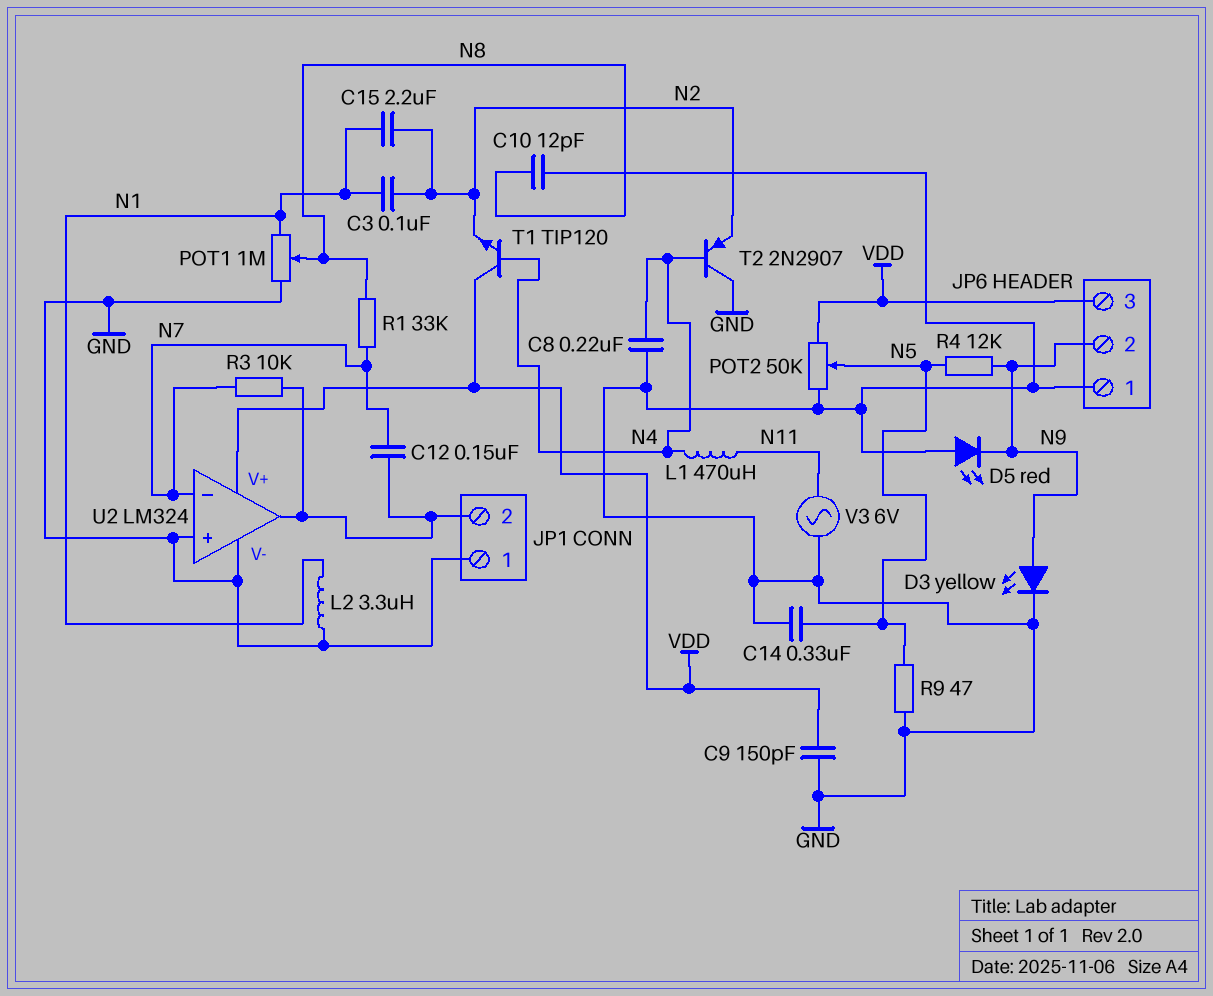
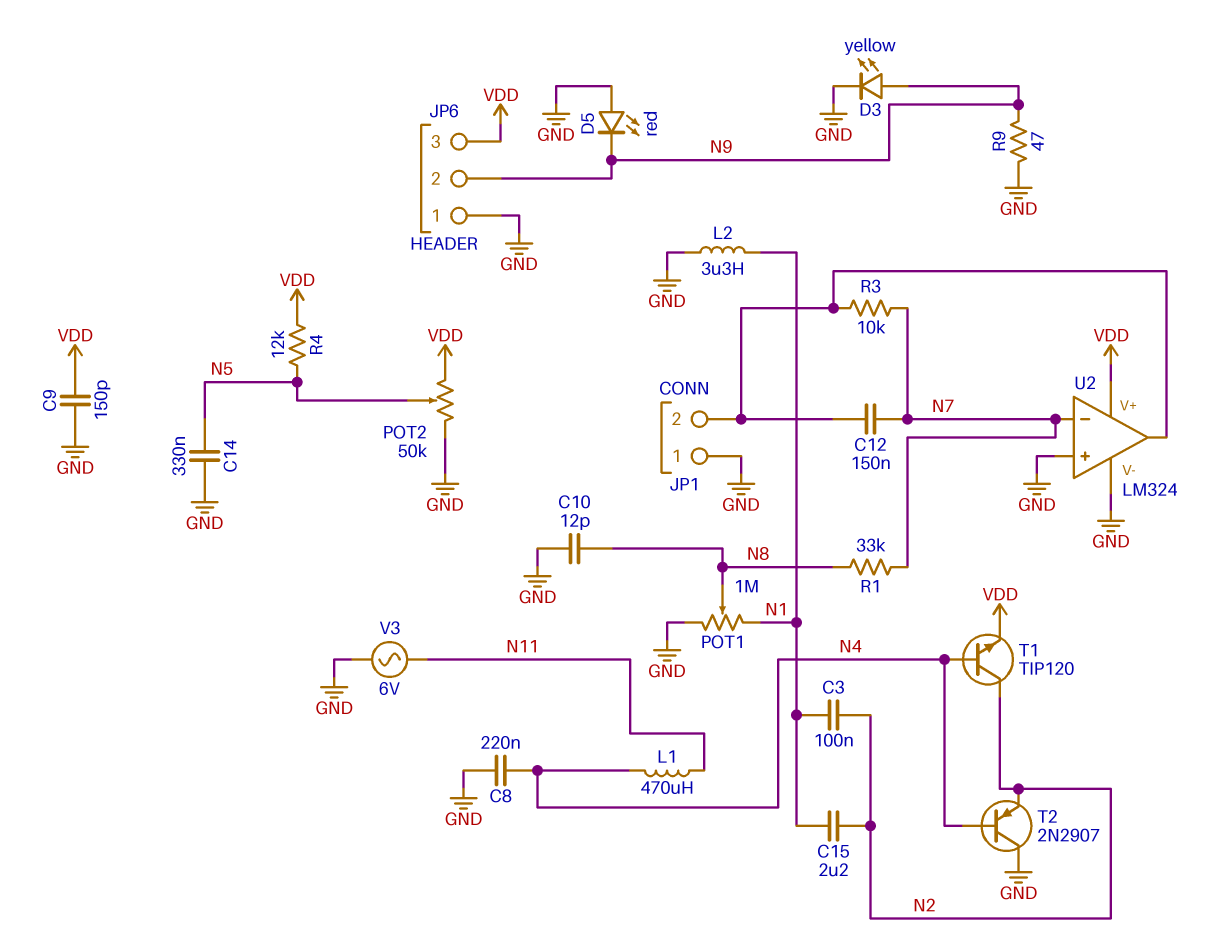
R4: 12k (N5, N9) -> 12k (N5, VDD)
R9: 47 (GND, N5) -> 47 (GND, N9)
T1: NPN TIP120 (B N4, C VDD, E N2) -> NPN TIP120 (B N4, C N2, E VDD)

